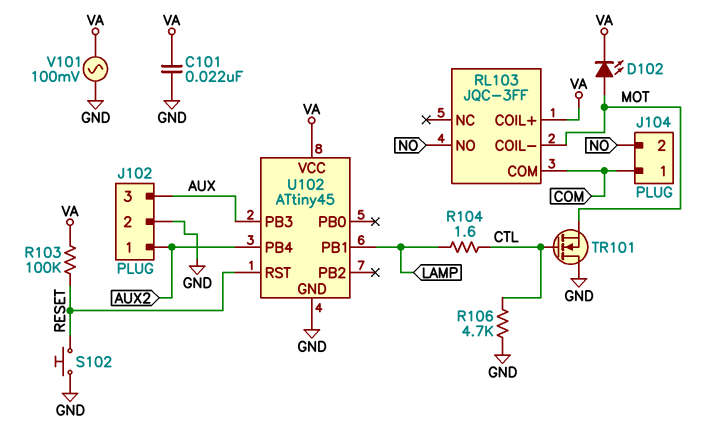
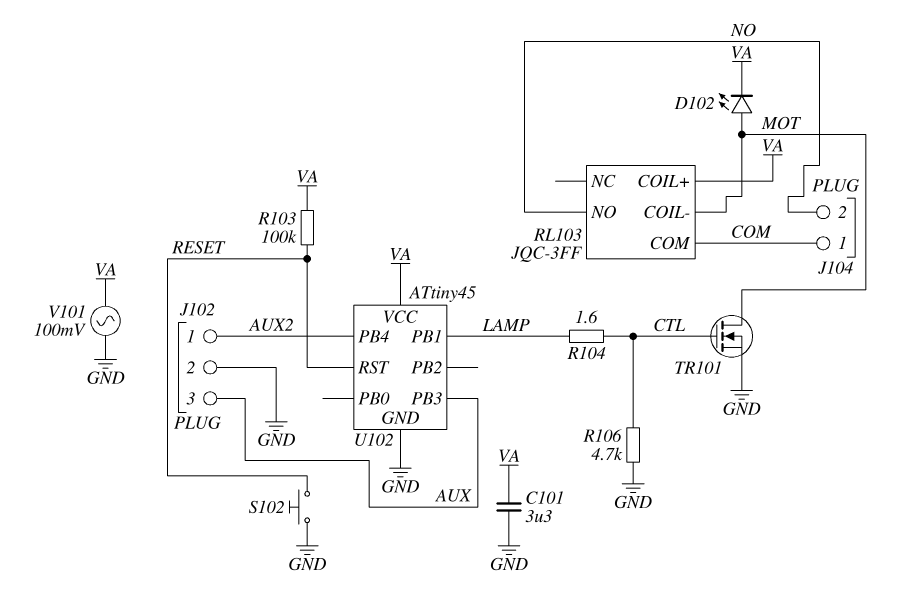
C101: 22nF (GND, VA) -> 3.3uF (GND, VA)
TR101: NMOS (G CTL, D GND, S MOT) -> NMOS (G CTL, D MOT, S GND)

